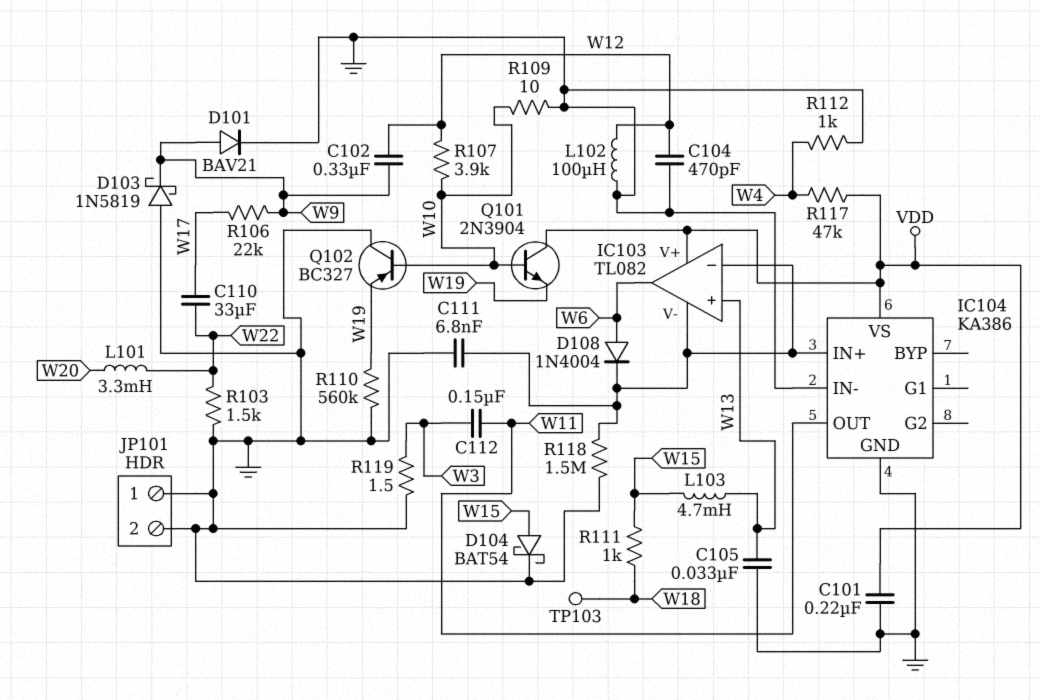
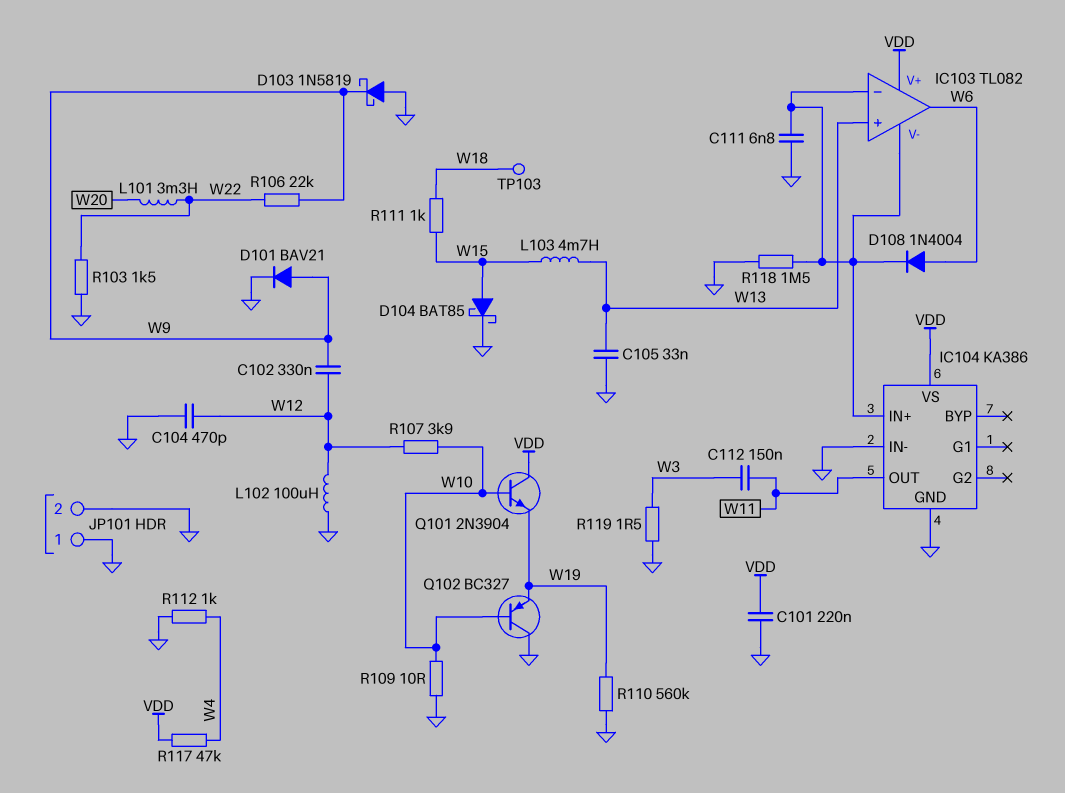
C110: 33uF (W17, W22) -> none
D104: schottky BAT54 (A W15, K GND) -> schottky BAT85 (A W15, K GND)
R106: 22k (W9, W17) -> 22k (W9, W22)

